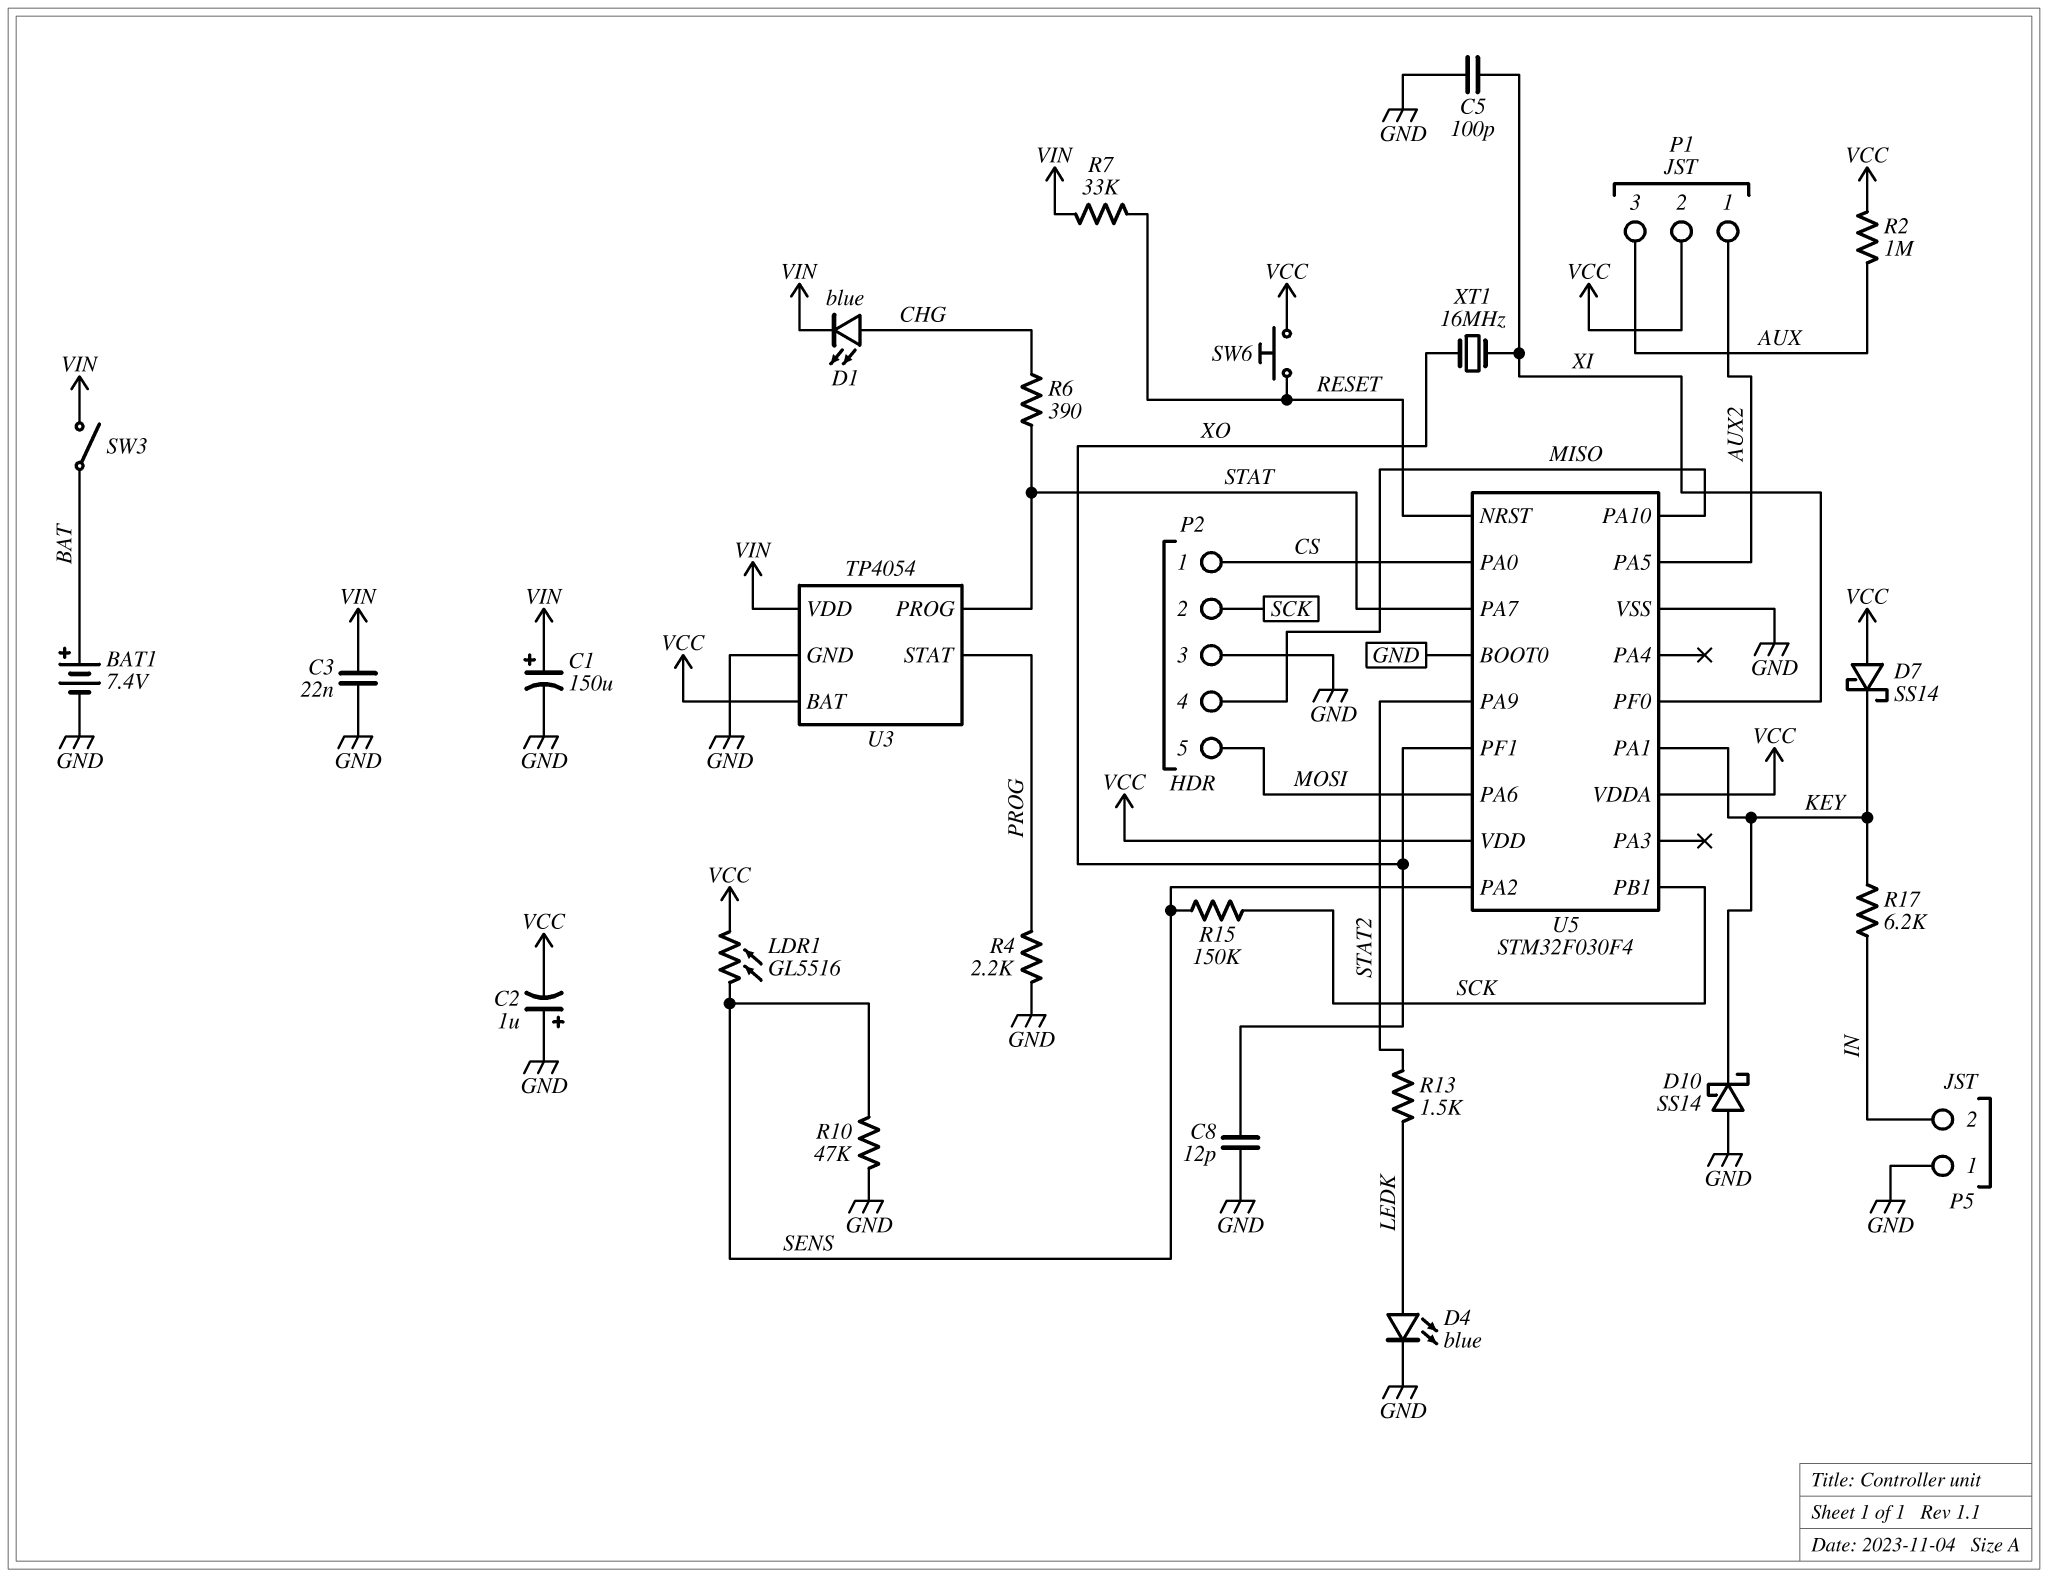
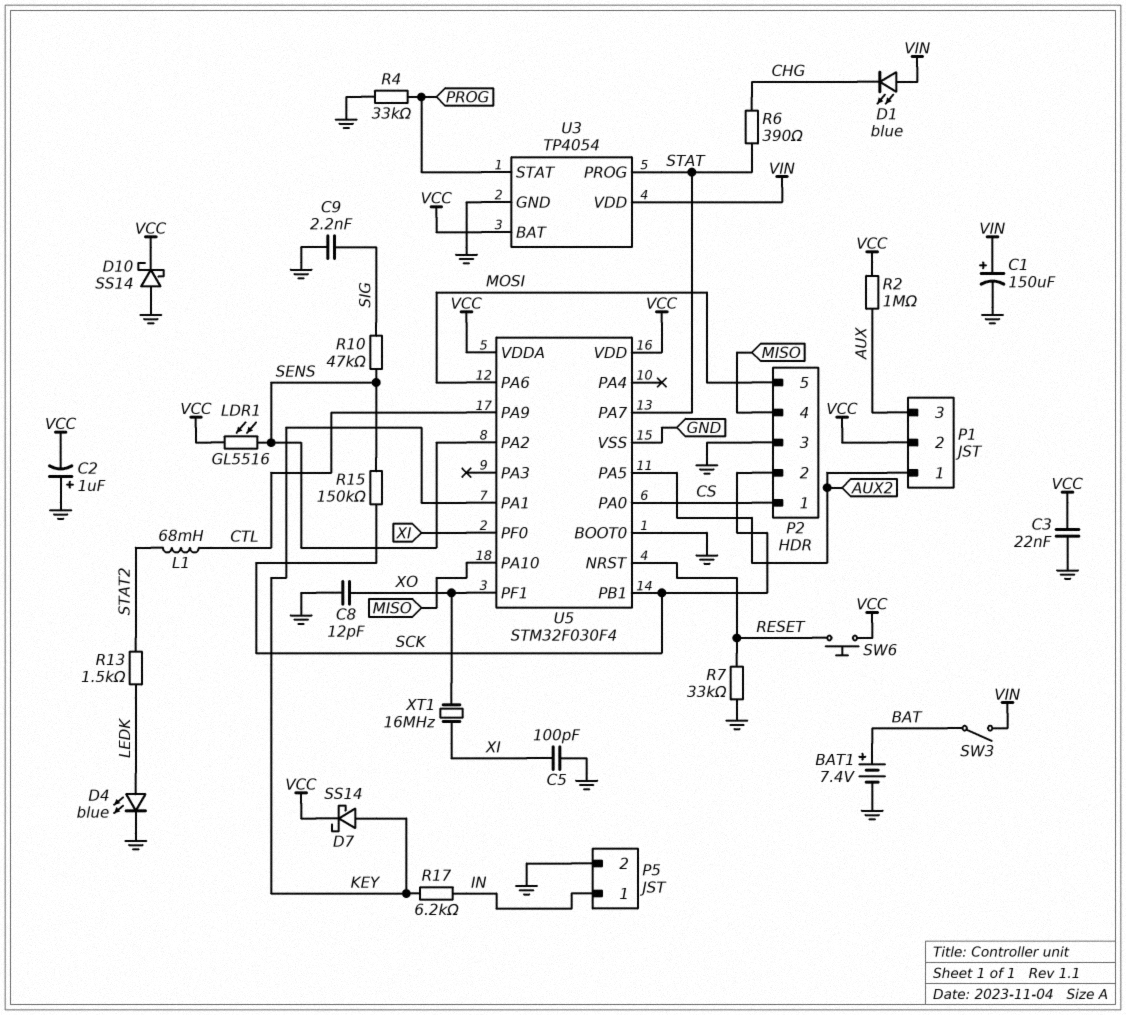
C3: 22nF (GND, VIN) -> 22nF (GND, VCC)
C9: none -> 2.2nF (GND, SIG)
D1: LED blue (A CHG, K VIN) -> LED blue (A VIN, K CHG)
D7: schottky SS14 (A VCC, K KEY) -> schottky SS14 (A KEY, K VCC)
D10: schottky SS14 (A GND, K KEY) -> schottky SS14 (A GND, K VCC)
L1: none -> 68mH (CTL, STAT2)
P5 pin 1: GND -> IN
P5 pin 2: IN -> GND
R4: 2.2k (GND, PROG) -> 33k (GND, PROG)
R7: 33k (RESET, VIN) -> 33k (GND, RESET)
R10: 47k (GND, SENS) -> 47k (SENS, SIG)
U5 pin PA9: STAT2 -> CTL

